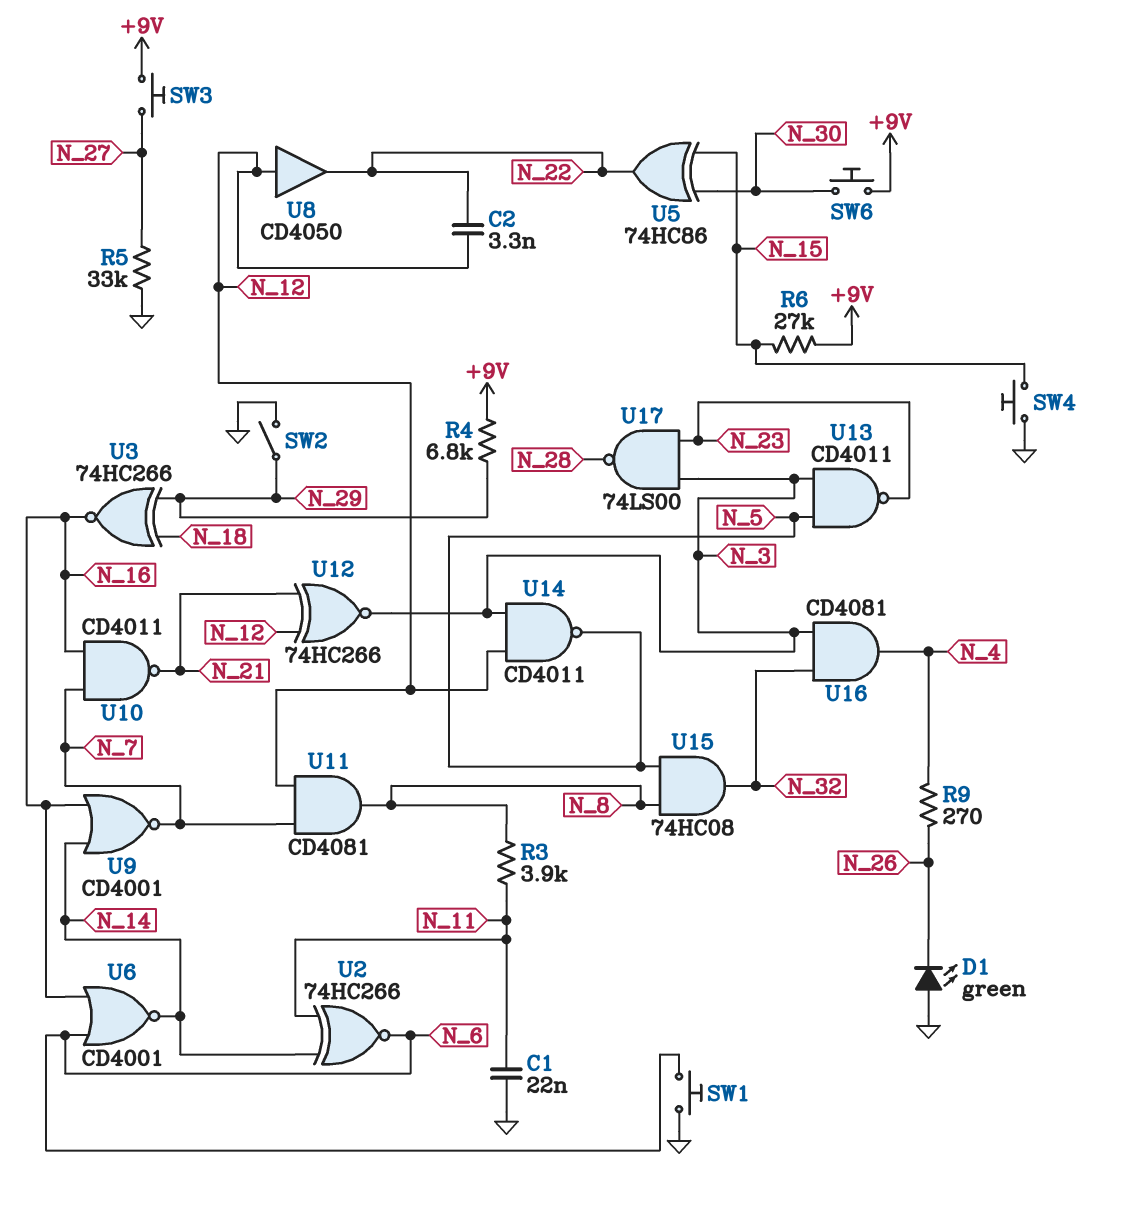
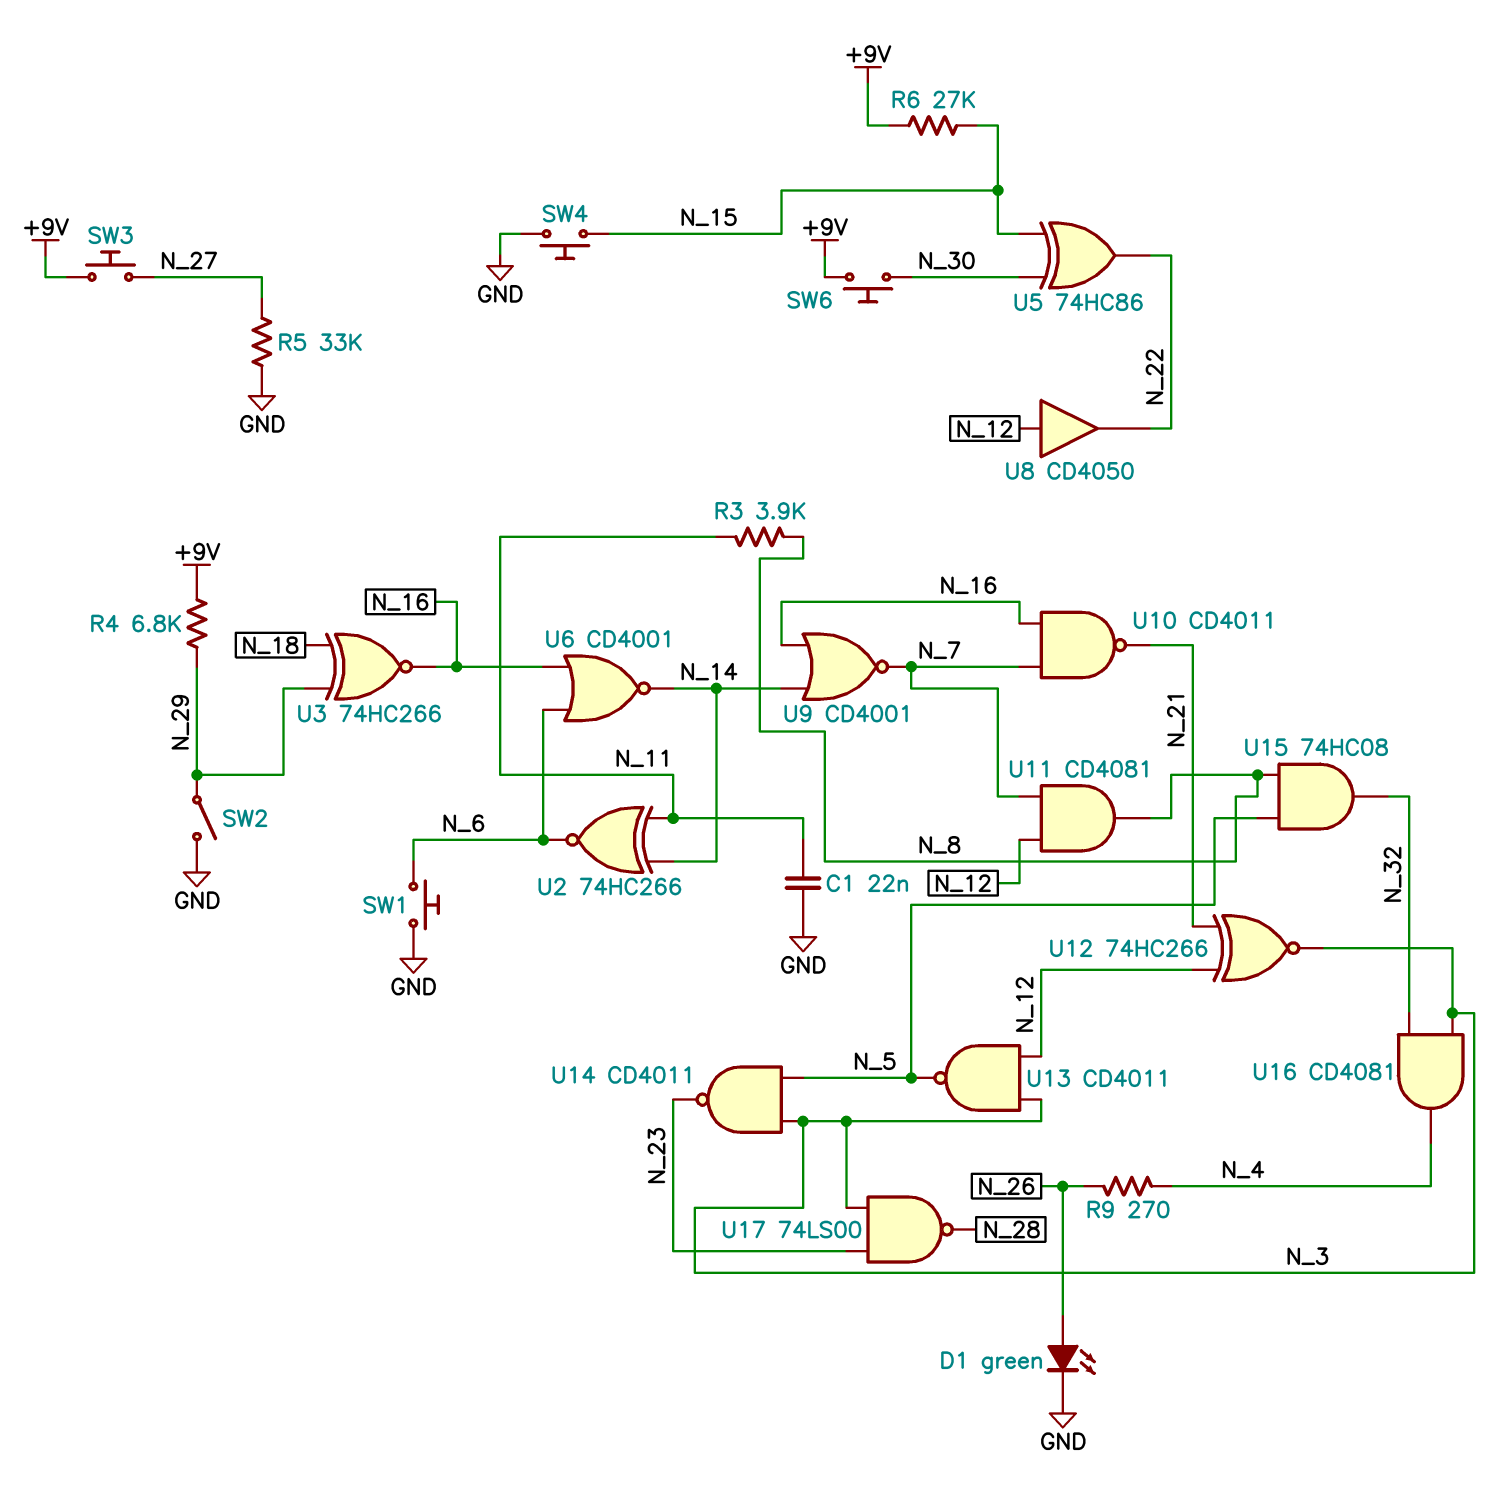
C2: 3.3nF (N_12, N_22) -> none
D1: LED green (A GND, K N_26) -> LED green (A N_26, K GND)
U13: NAND CD4011 (in N_3, in N_5, out N_23) -> NAND CD4011 (in N_3, in N_12, out N_5)
U14: NAND CD4011 (in N_3, in N_12, out N_5) -> NAND CD4011 (in N_3, in N_5, out N_23)

